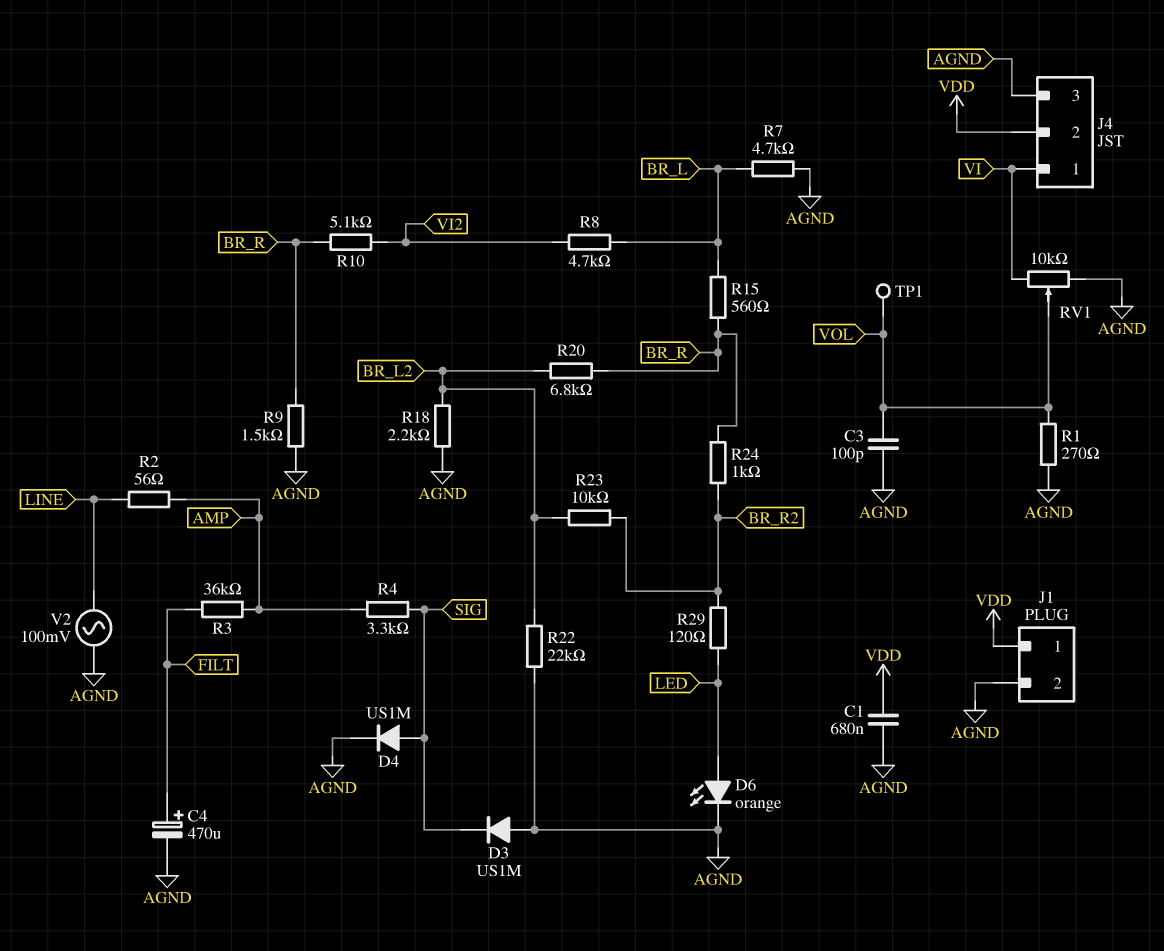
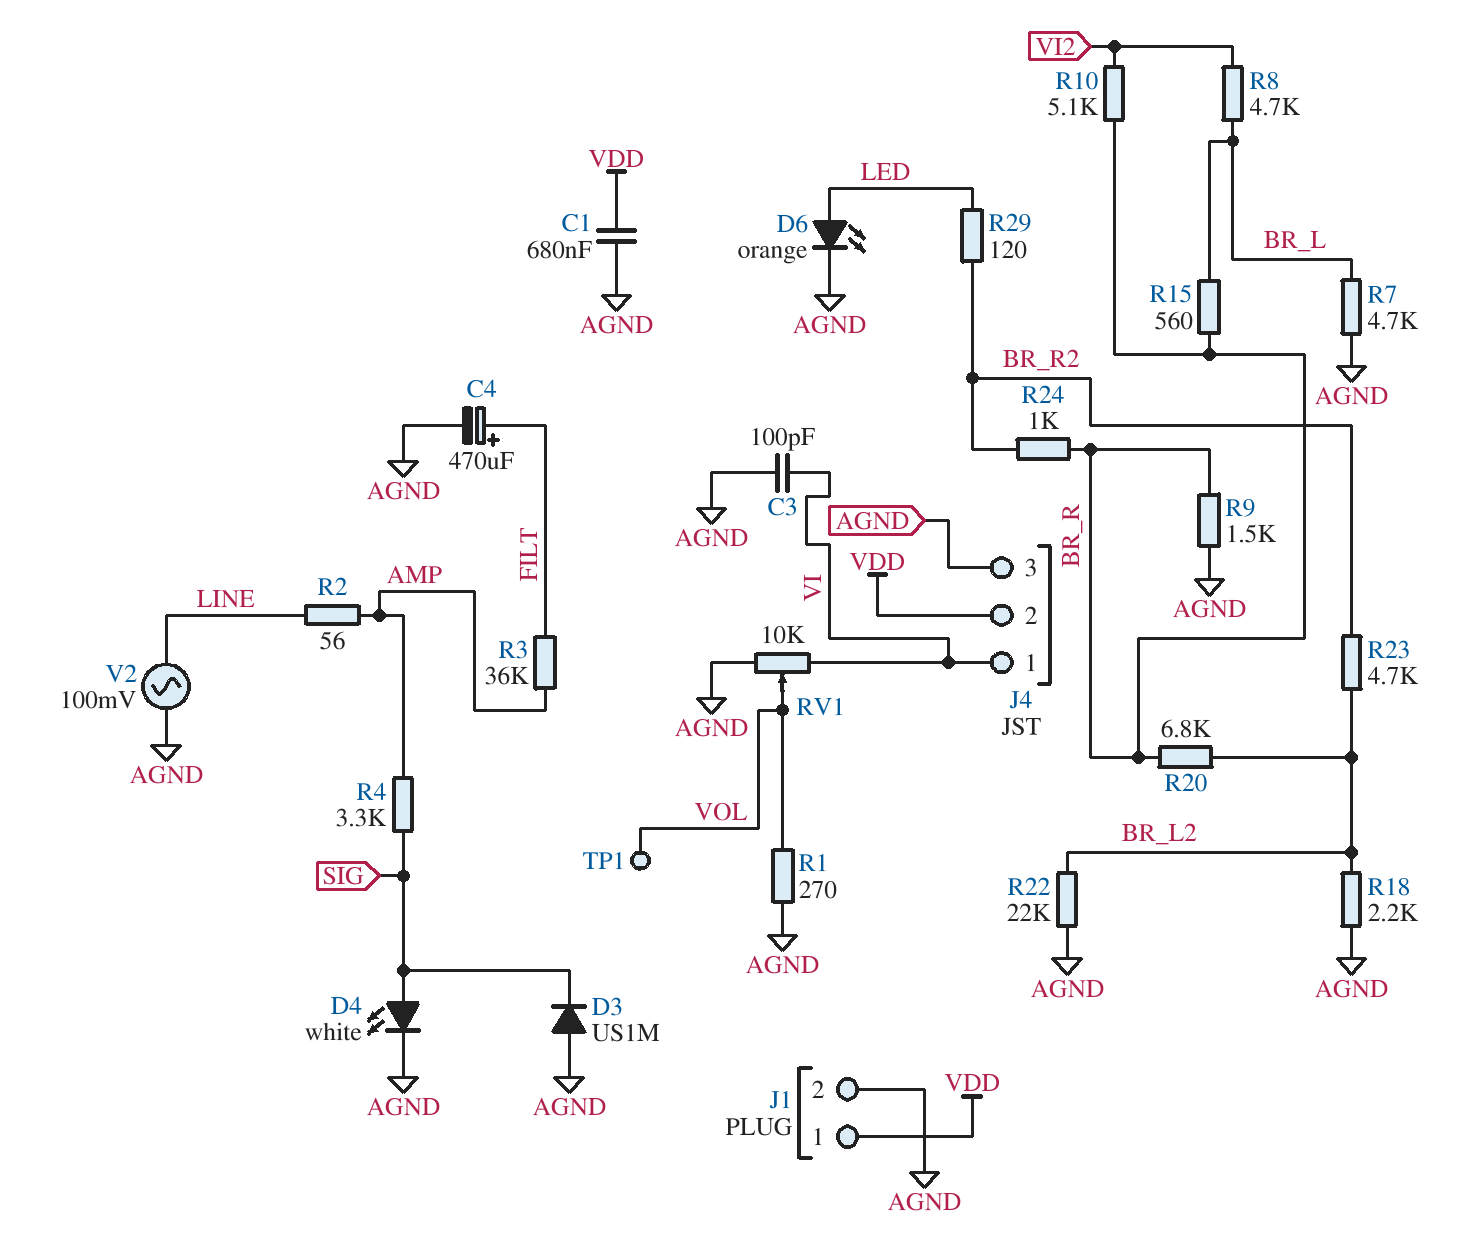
C3: 100pF (AGND, VOL) -> 100pF (AGND, VI)
D4: diode US1M (A SIG, K AGND) -> LED white (A SIG, K AGND)
R23: 10k (BR_L2, BR_R2) -> 4.7k (BR_L2, BR_R2)

